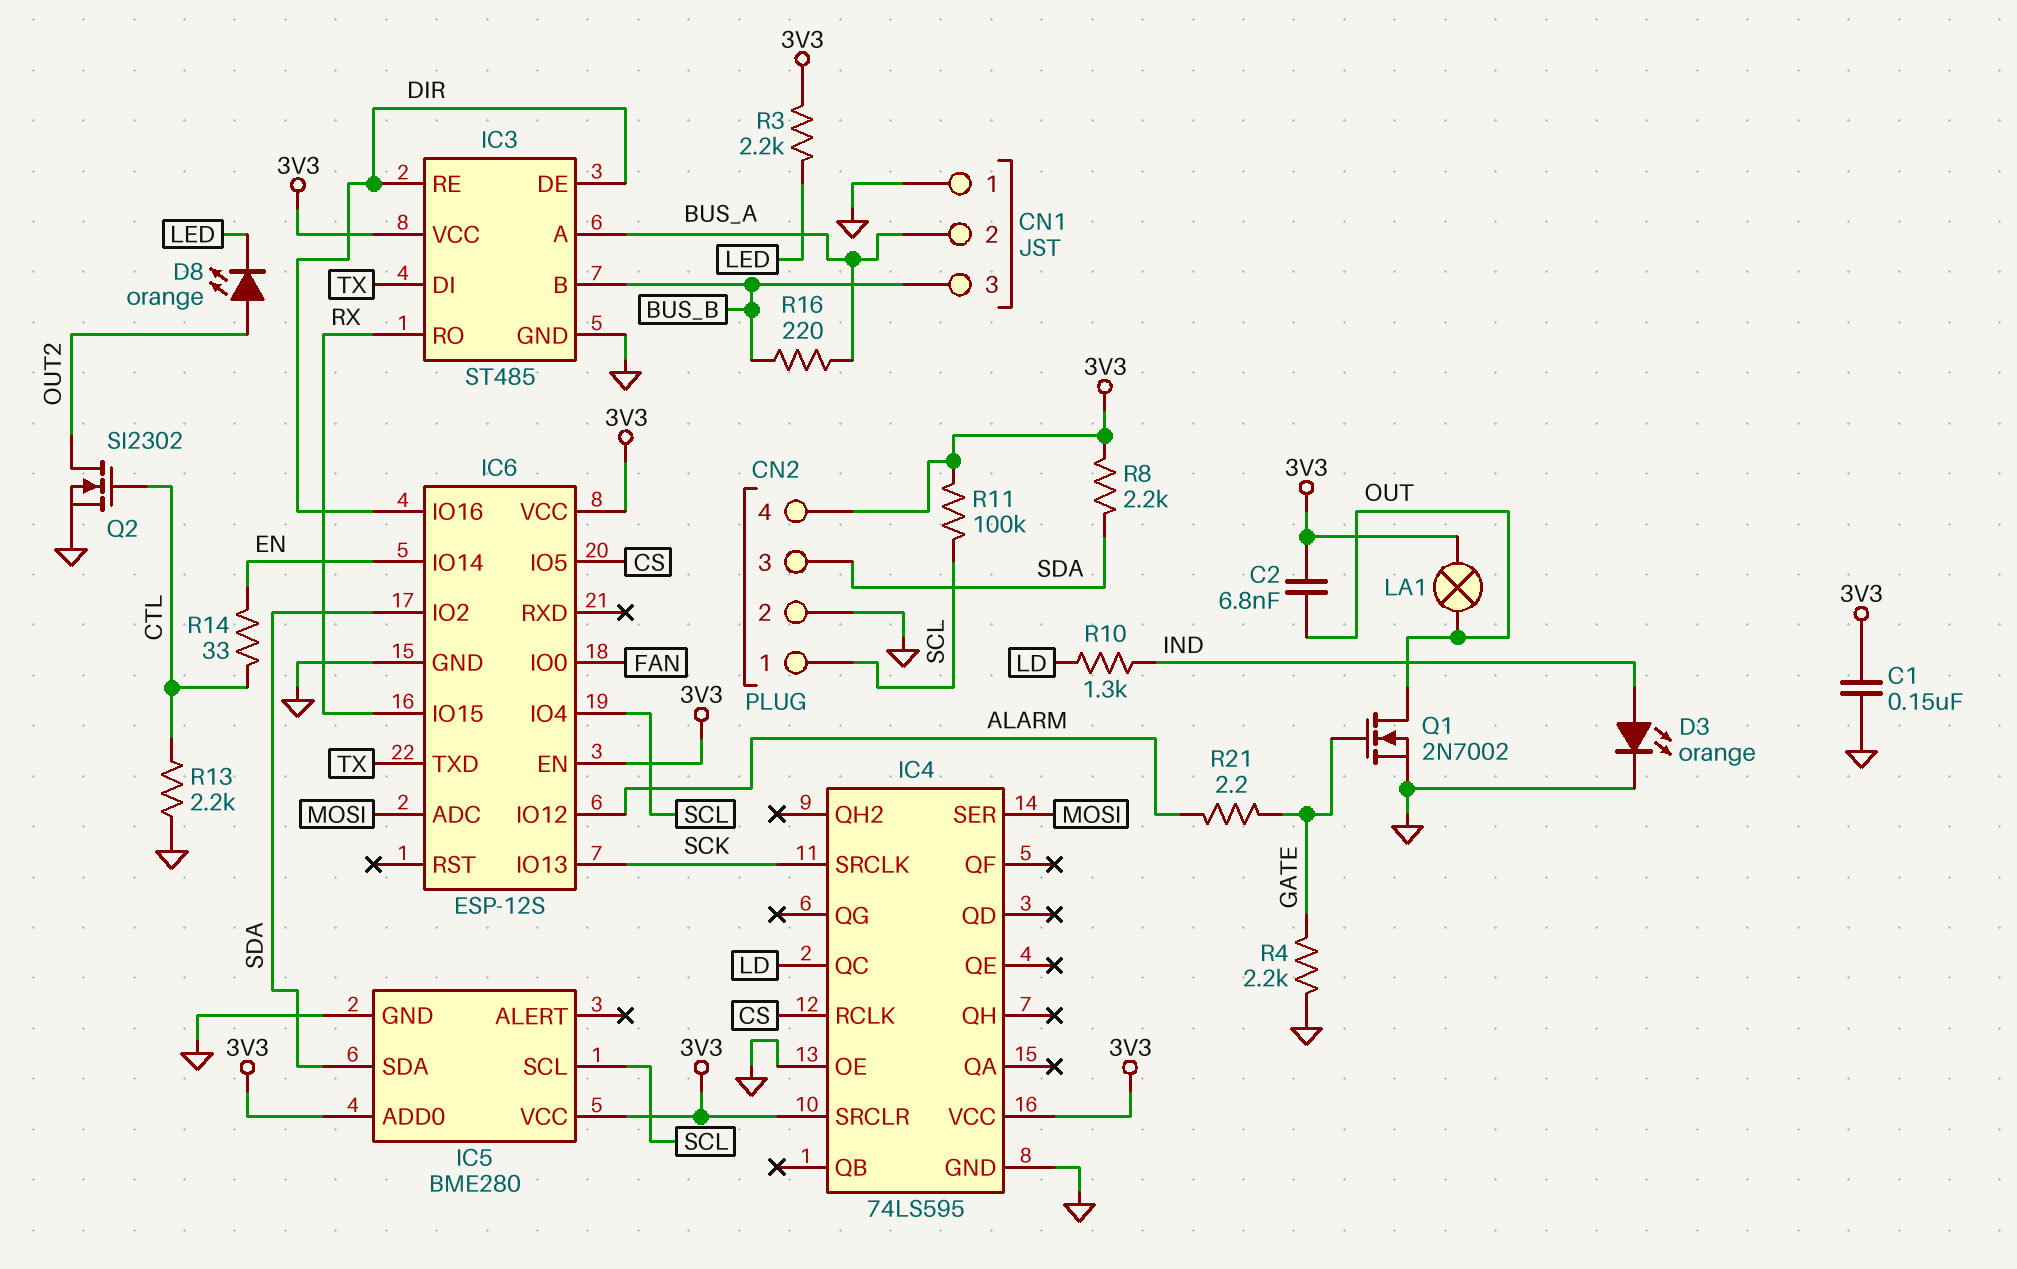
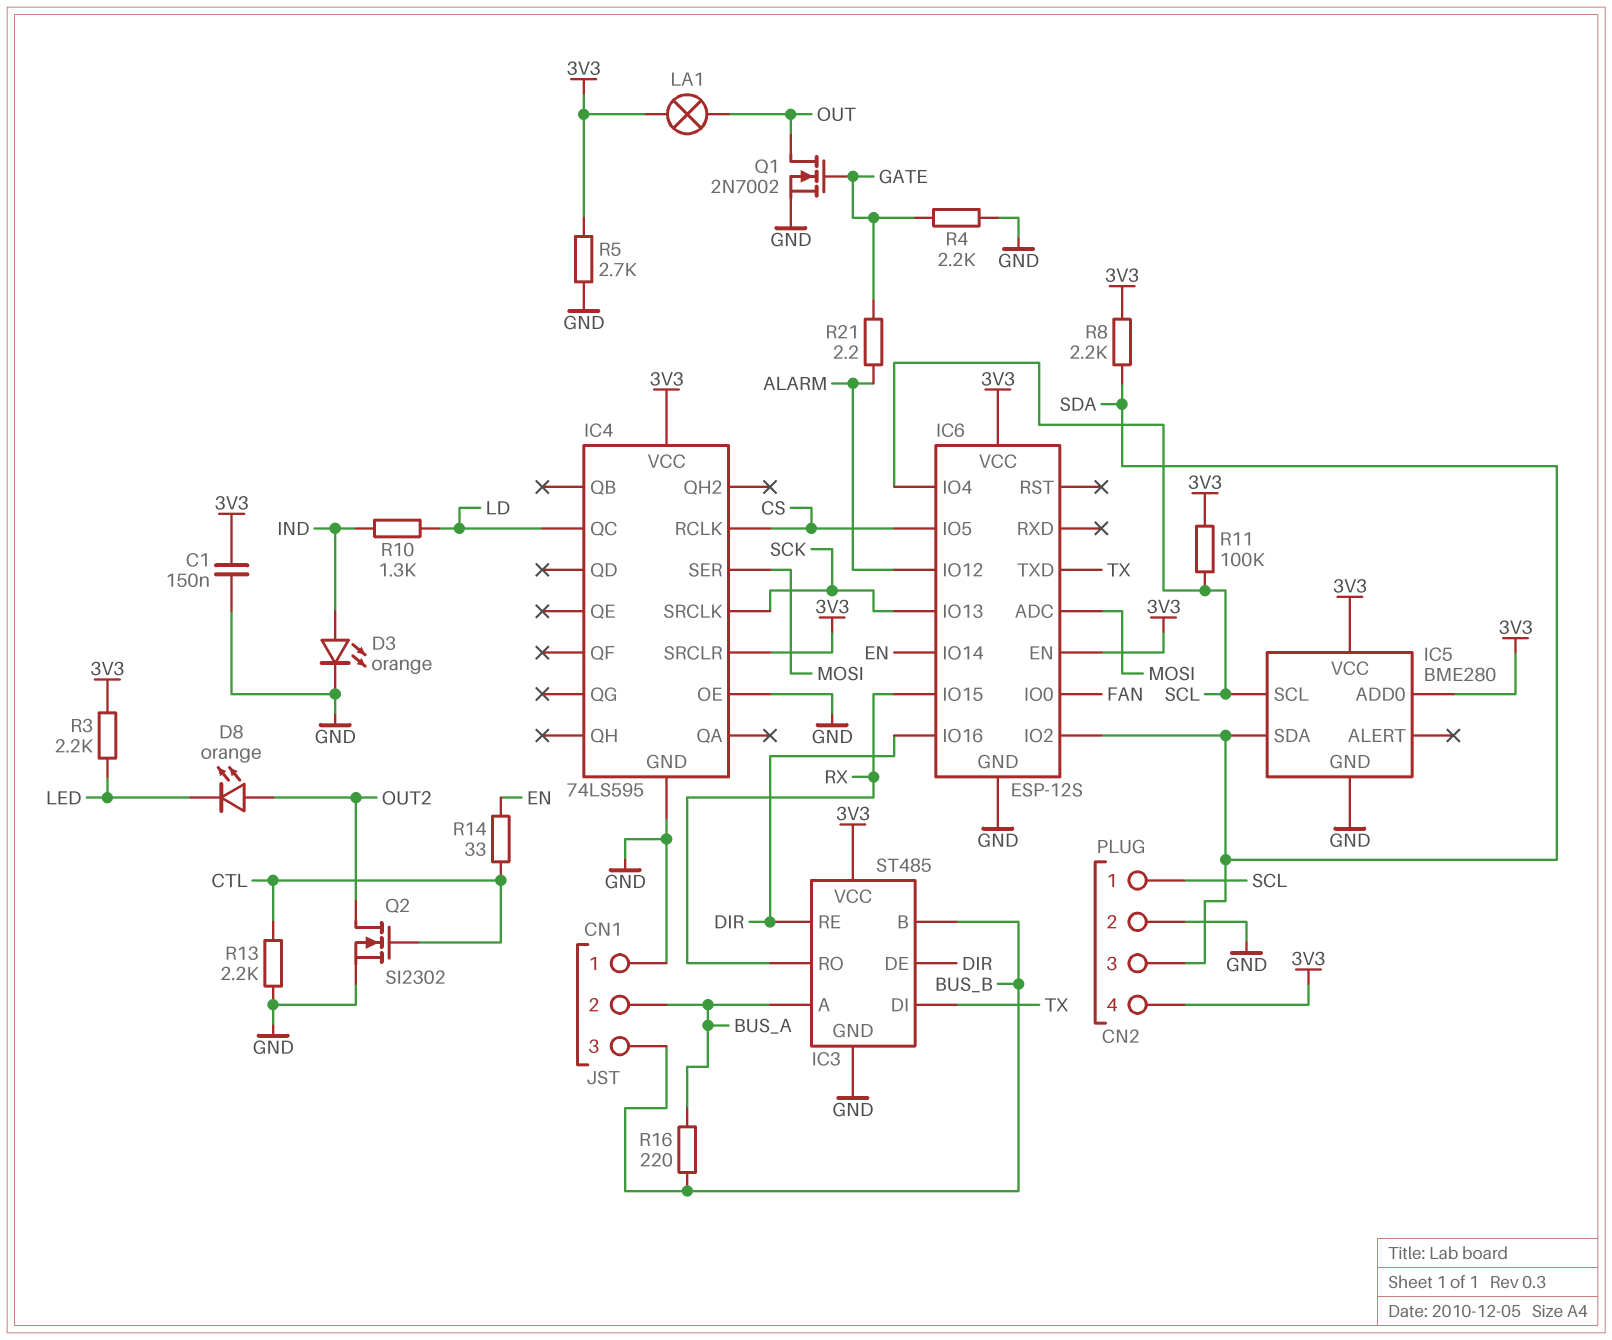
C2: 6.8nF (3V3, OUT) -> none
R5: none -> 2.7k (3V3, GND)

